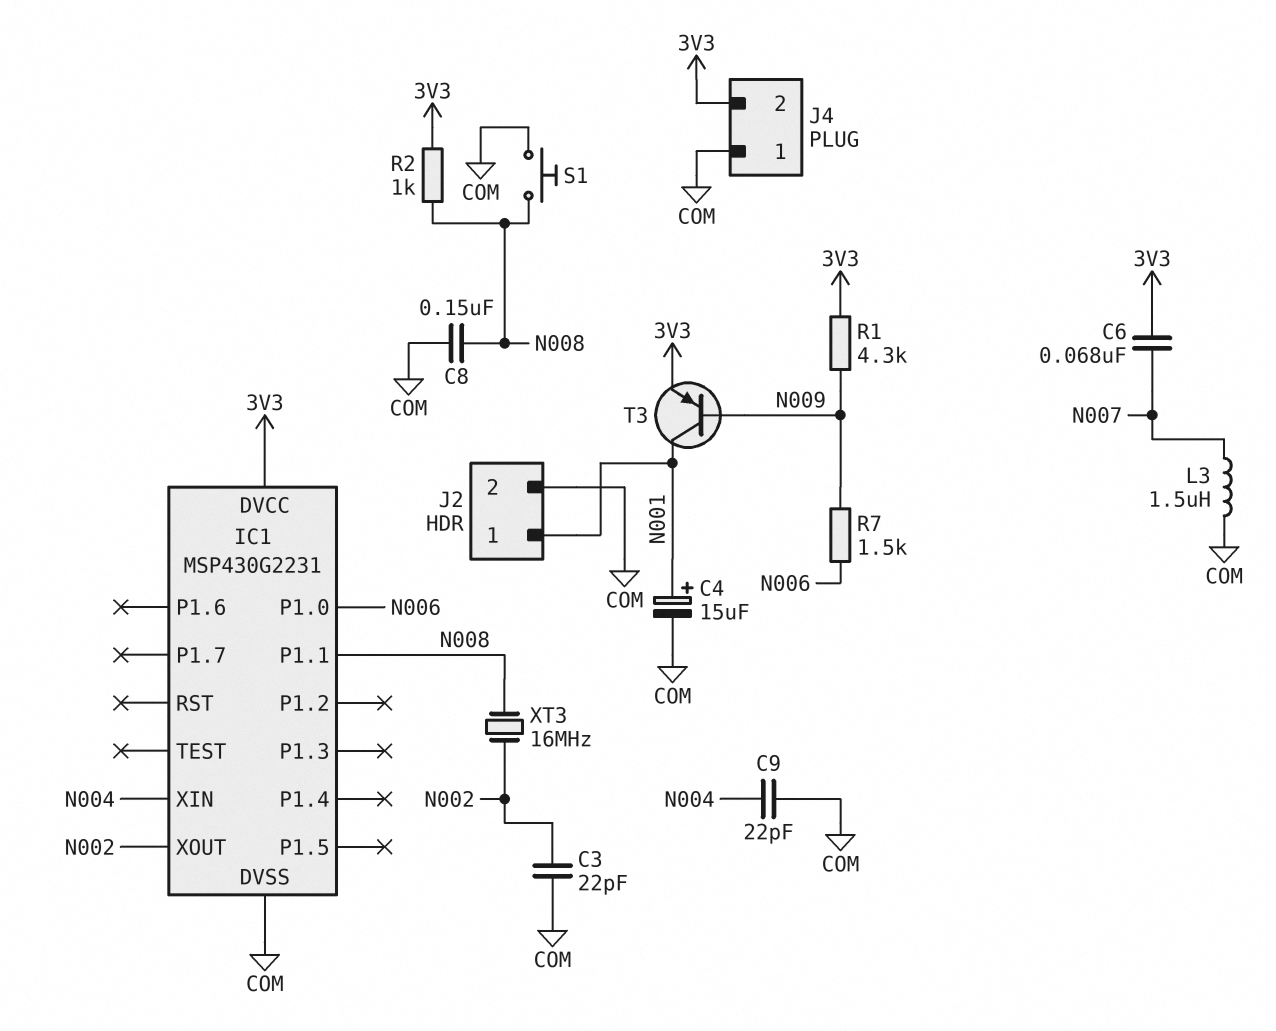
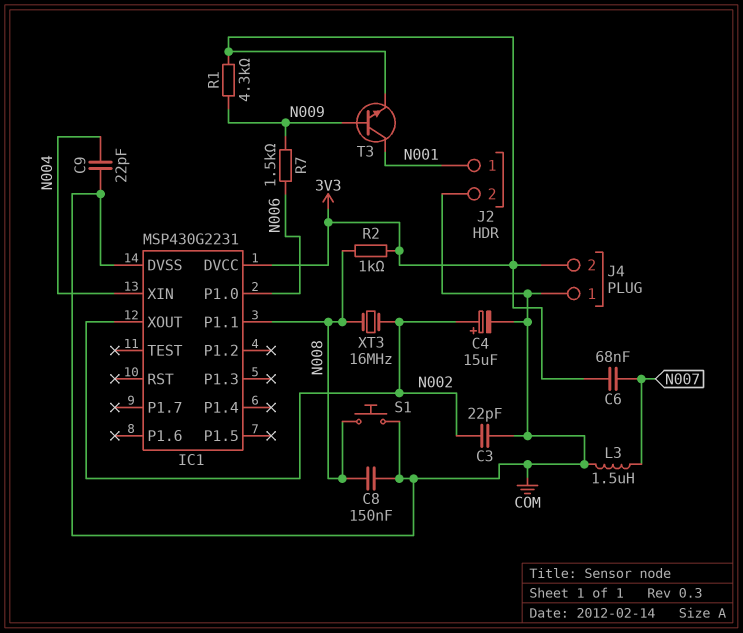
C4: 15uF (plus N001, minus COM) -> 15uF (plus N002, minus COM)
T3: PNP (B N009, C N001, E 3V3) -> NPN (B N009, C N001, E 3V3)

